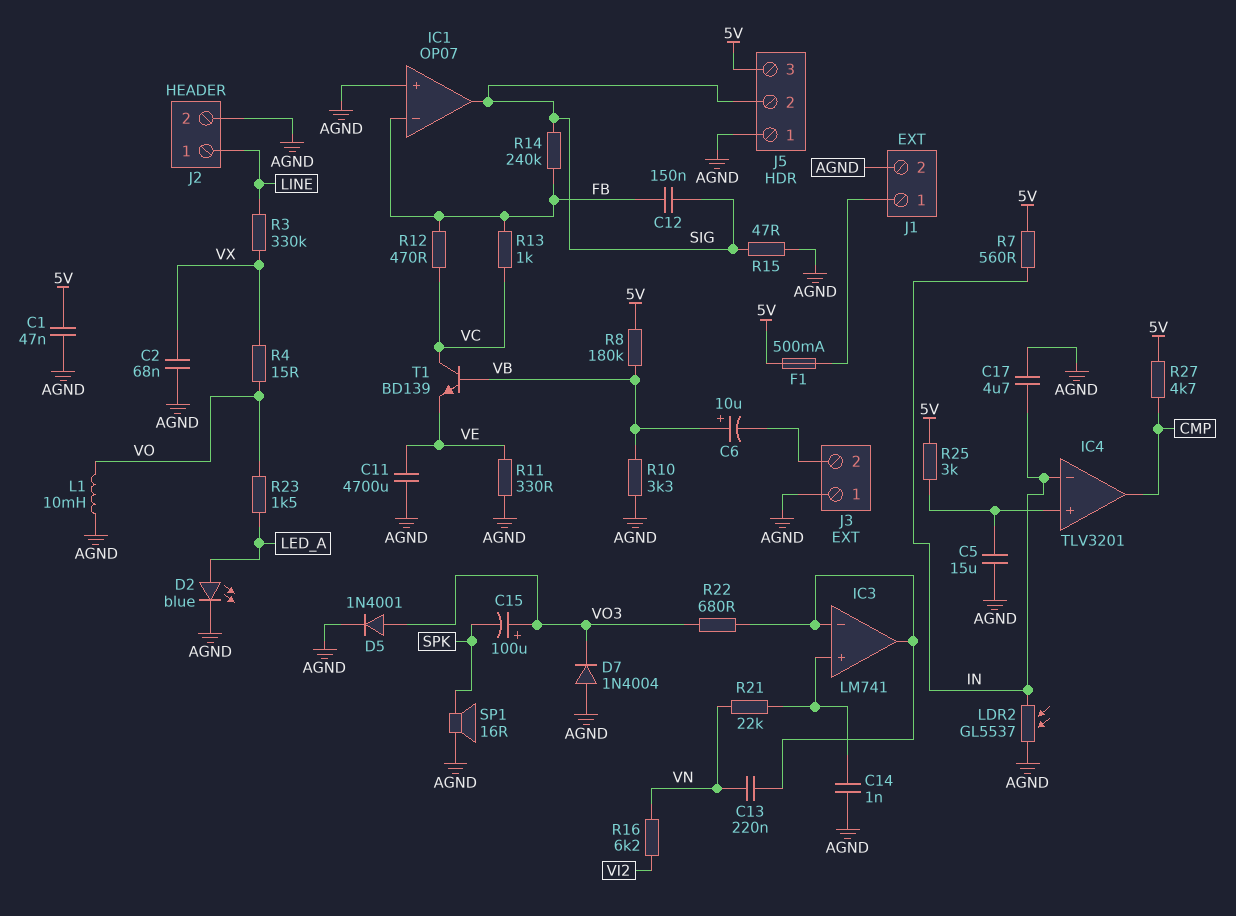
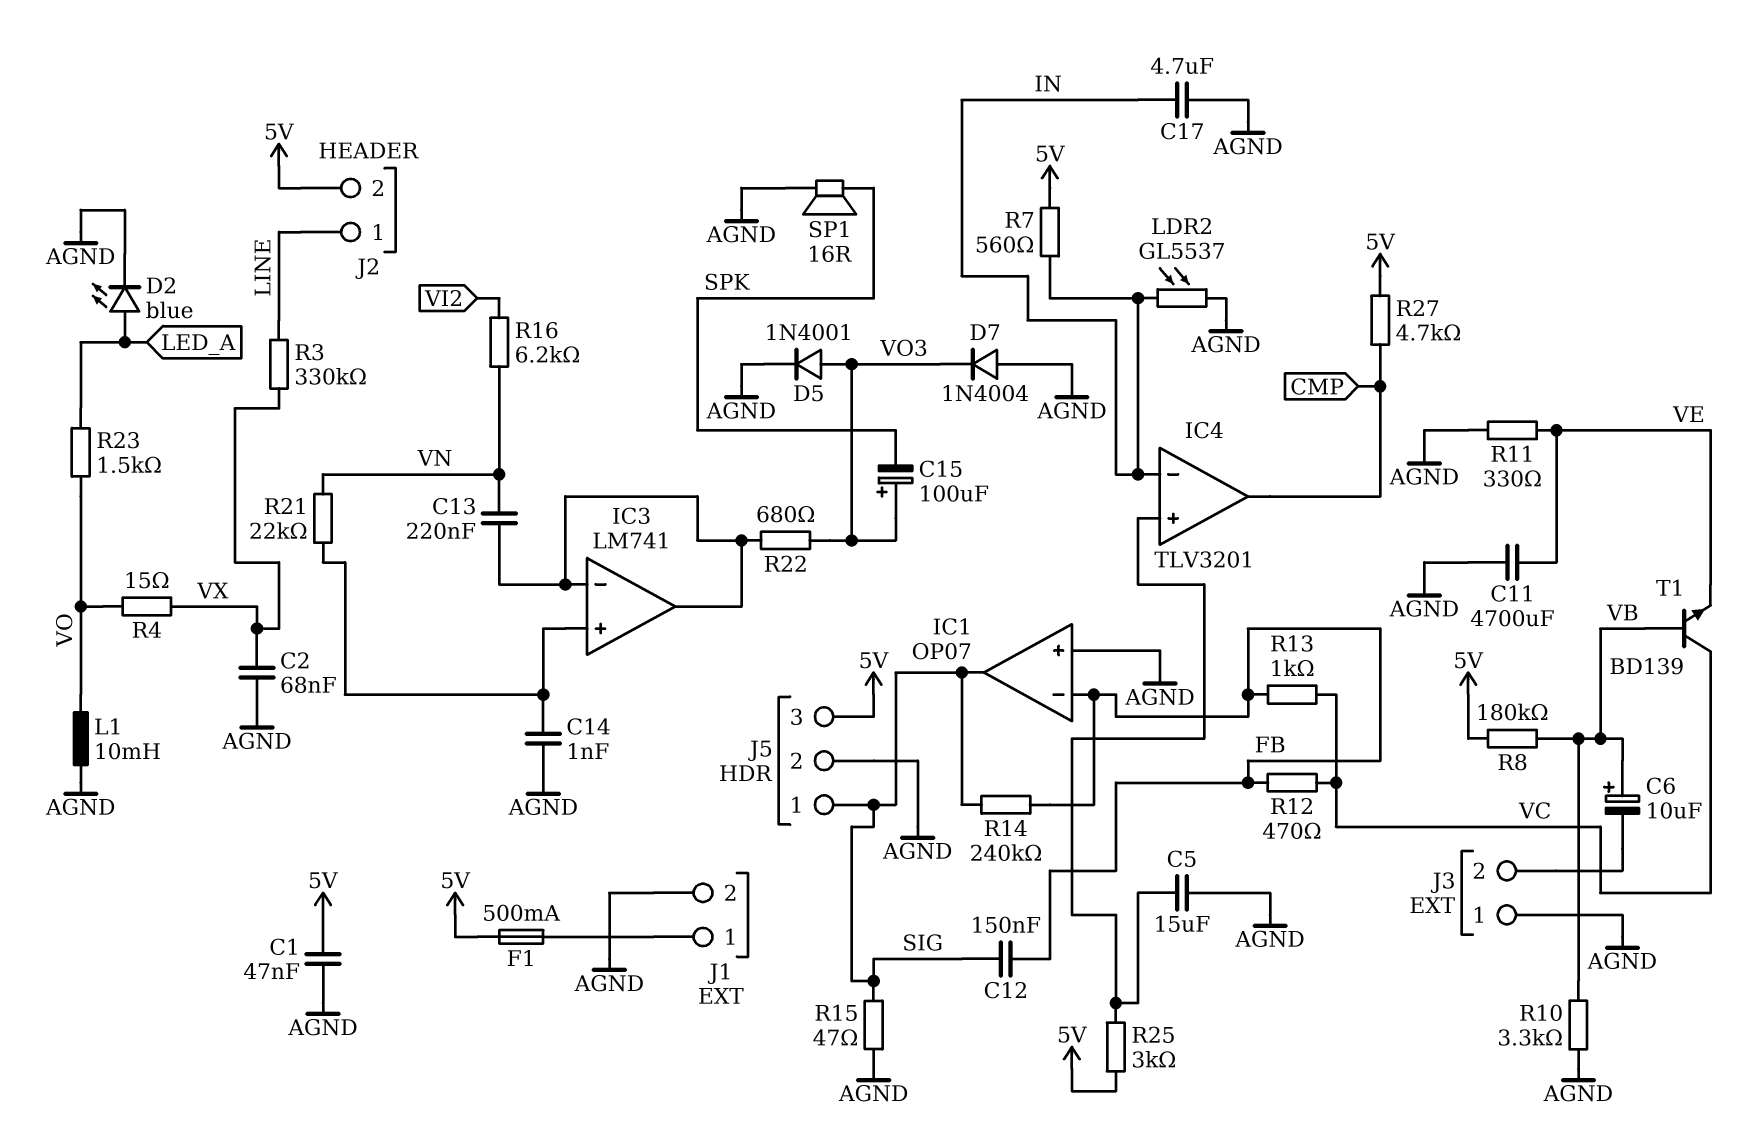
J2 pin 2: AGND -> 5V
J5 pin 1: AGND -> SIG
J5 pin 2: SIG -> AGND

